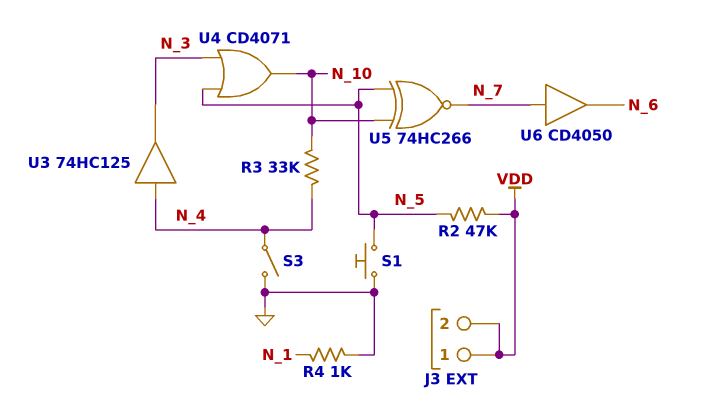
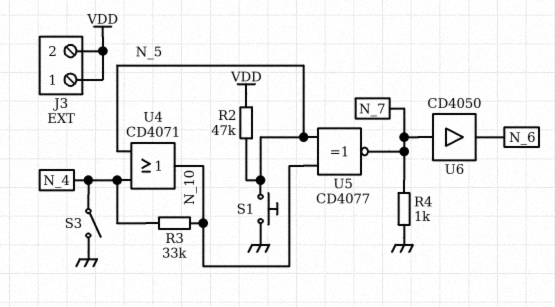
R4: 1k (GND, N_1) -> 1k (GND, N_7)
U3: buffer 74HC125 (in N_4, out N_3) -> none
U4: OR CD4071 (in N_3, in N_5, out N_10) -> OR CD4071 (in N_4, in N_5, out N_10)
U5: XNOR 74HC266 (in N_5, in N_10, out N_7) -> XNOR CD4077 (in N_5, in N_10, out N_7)

